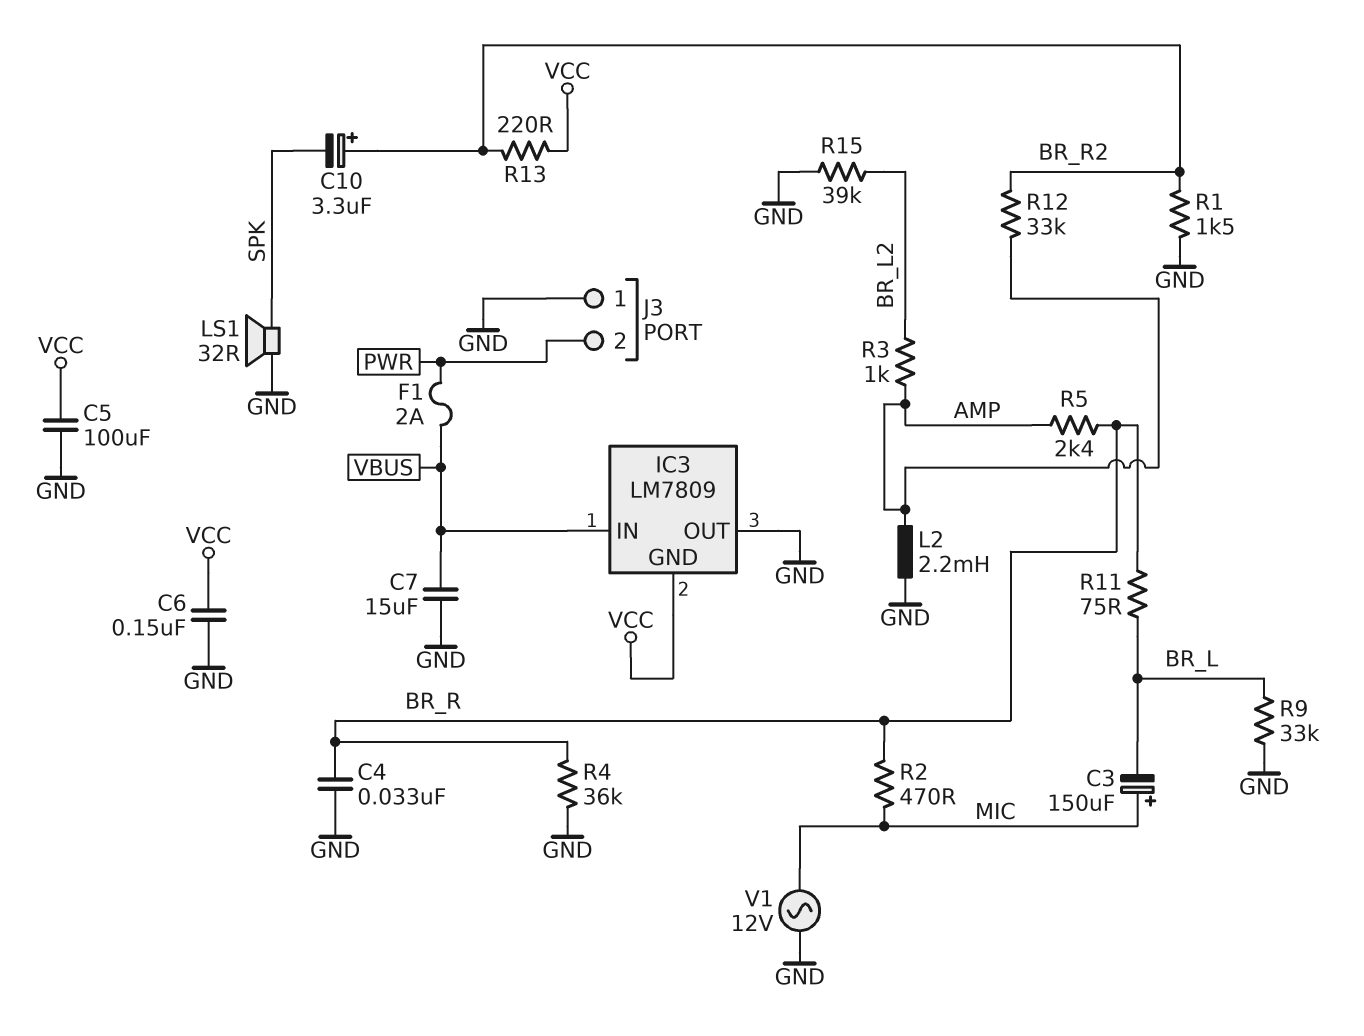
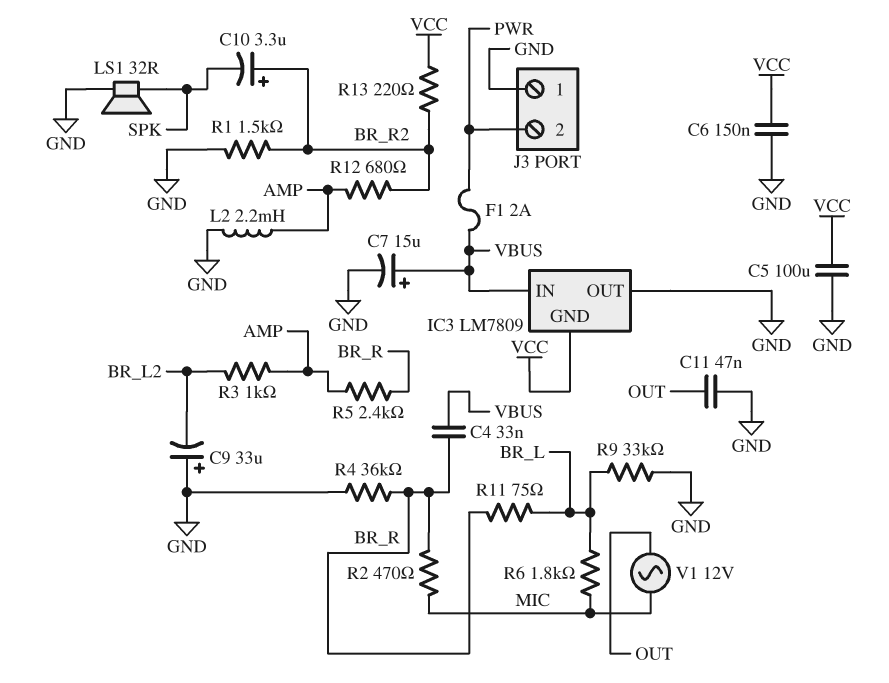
C3: 150uF (plus MIC, minus BR_L) -> none
C4: 33nF (BR_R, GND) -> 33nF (BR_R, VBUS)
C7: 15uF (GND, VBUS) -> 15uF (plus VBUS, minus GND)
C9: none -> 33uF (plus GND, minus BR_L2)
C11: none -> 47nF (GND, OUT)
R6: none -> 1.8k (BR_L, MIC)
R12: 33k (AMP, BR_R2) -> 680 (AMP, BR_R2)
R15: 39k (BR_L2, GND) -> none
V1: AC 12V (GND, MIC) -> AC 12V (MIC, OUT)

